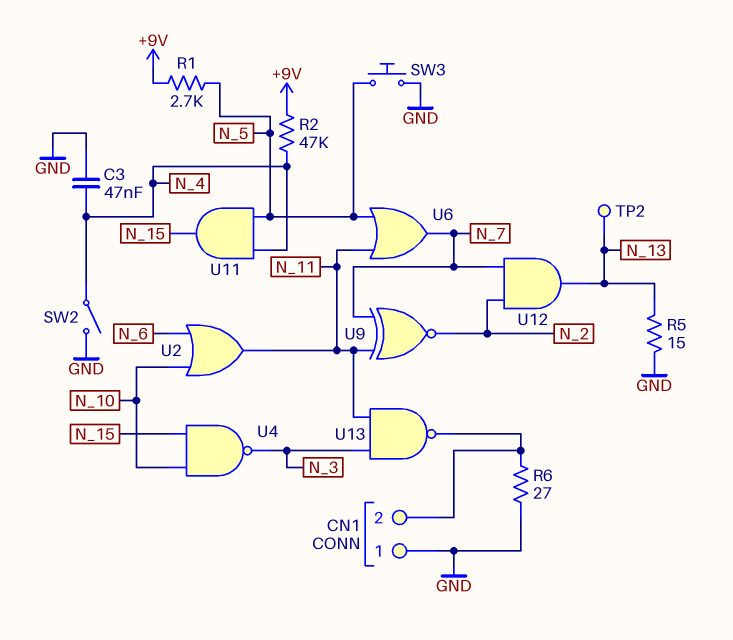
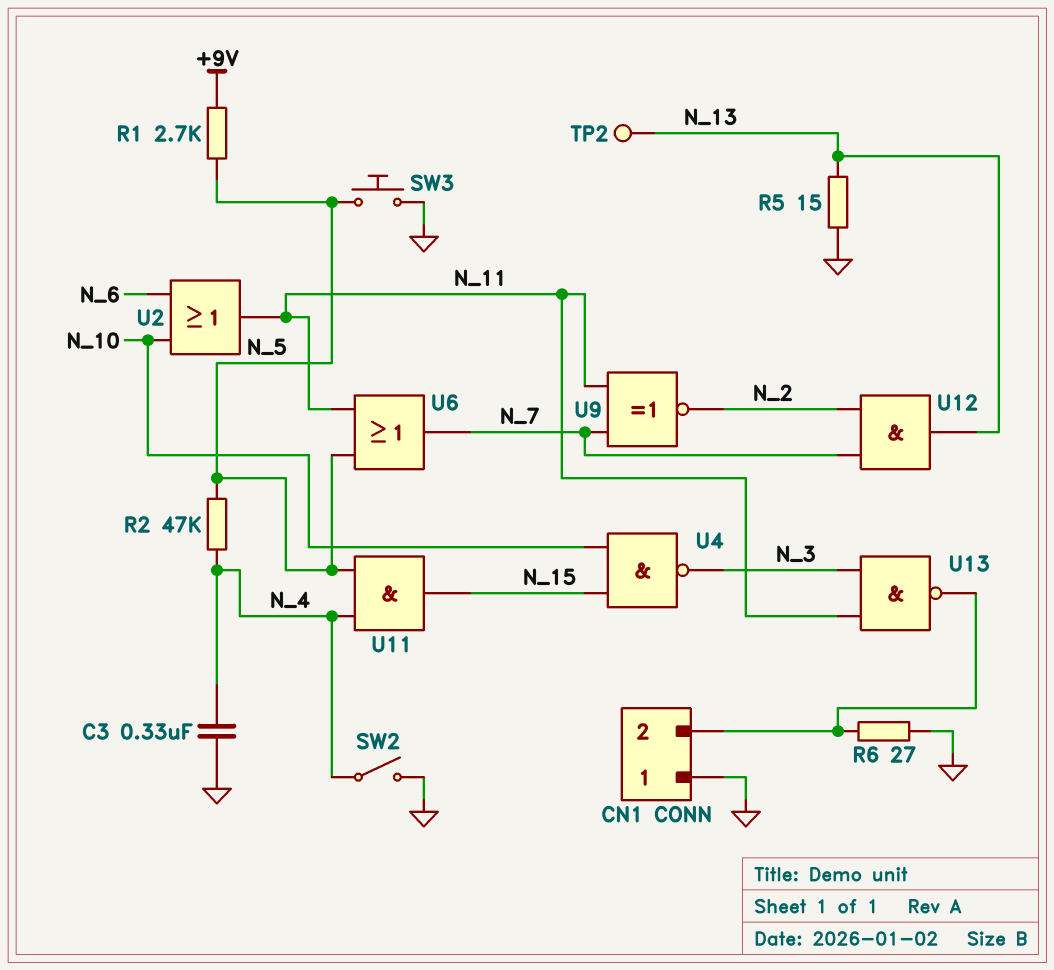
C3: 47nF (GND, N_4) -> 330nF (GND, N_4)
R2: 47k (+9V, N_4) -> 47k (N_4, N_5)

